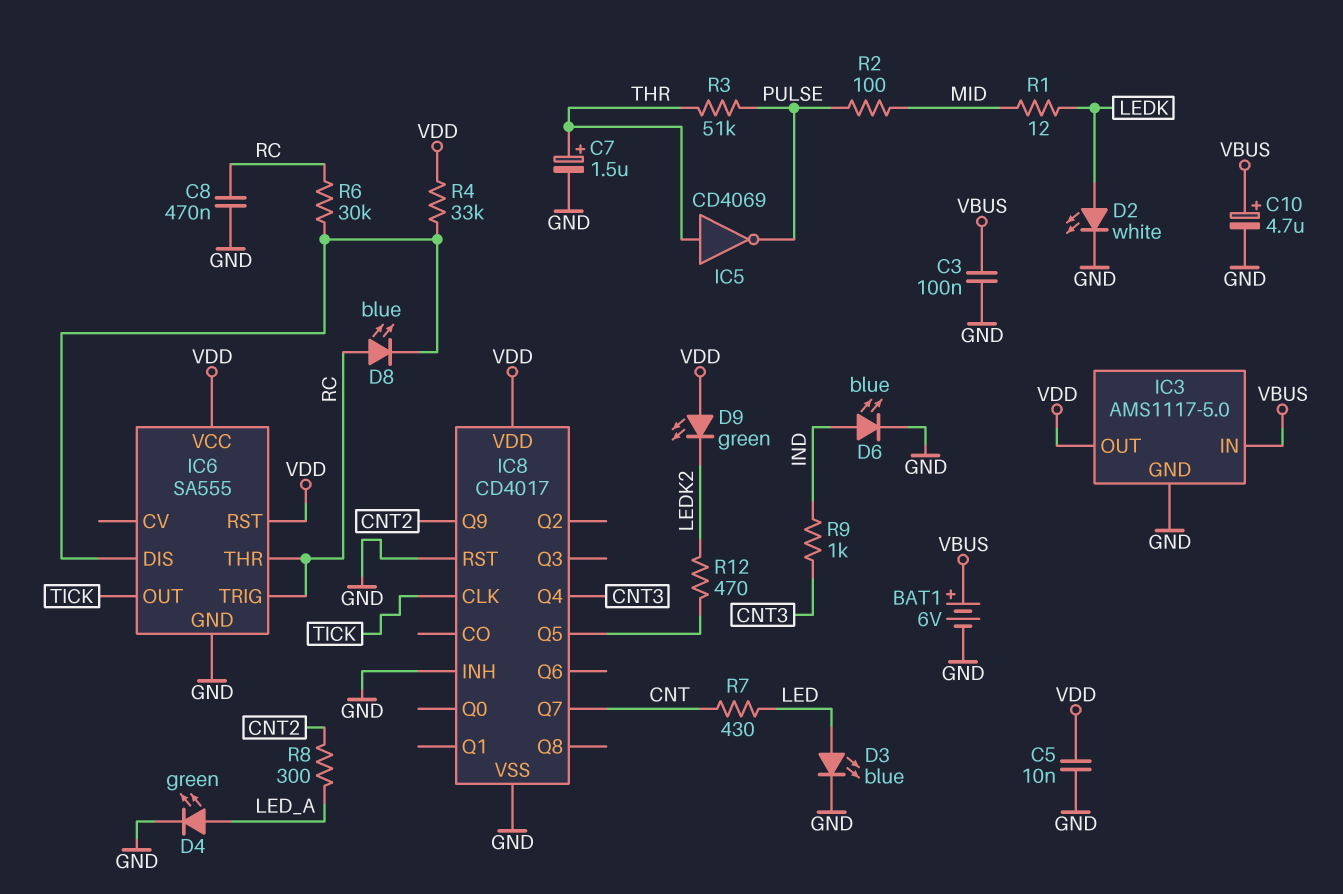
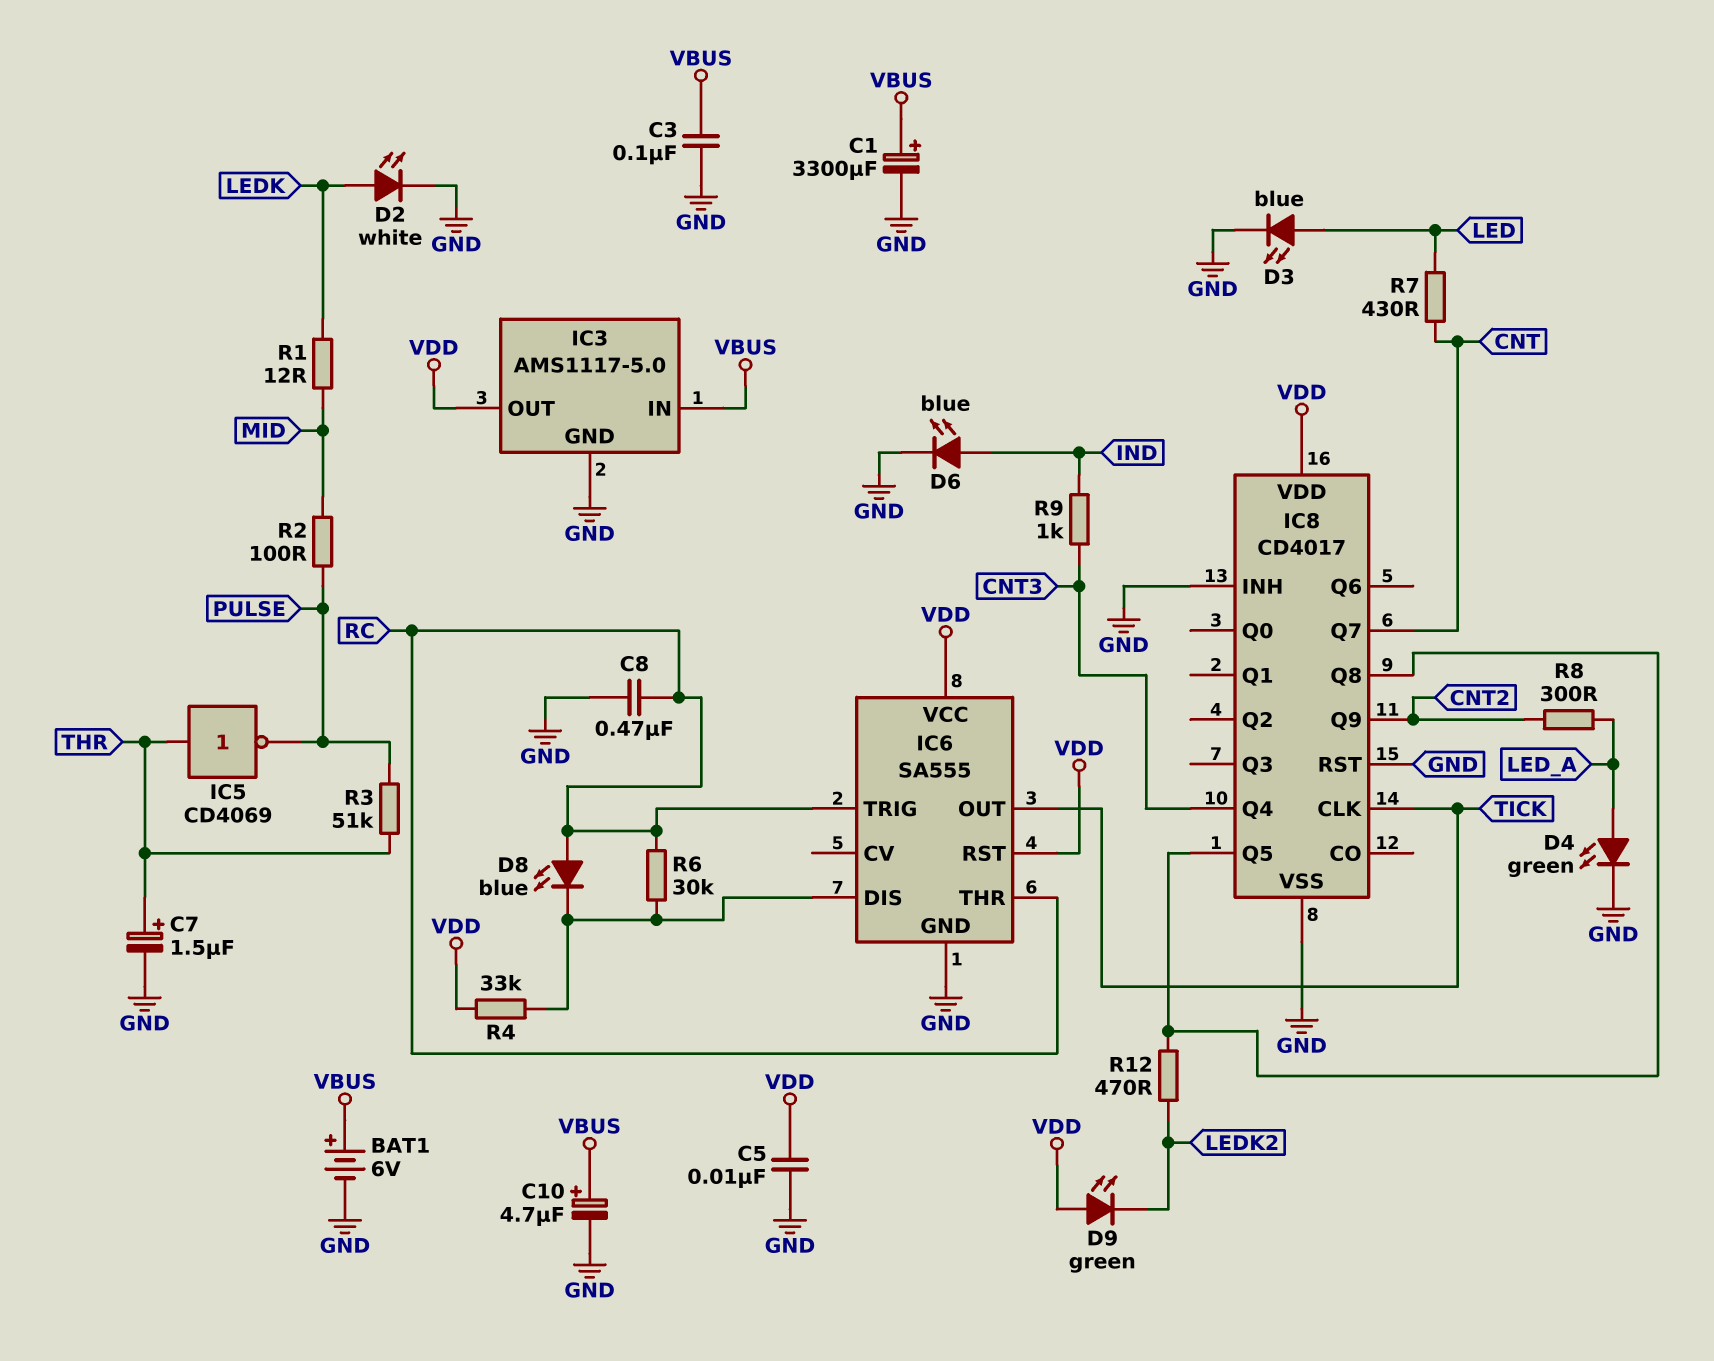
C1: none -> 3300uF (plus VBUS, minus GND)
IC8 pin Q8: none -> IC8/Q5

